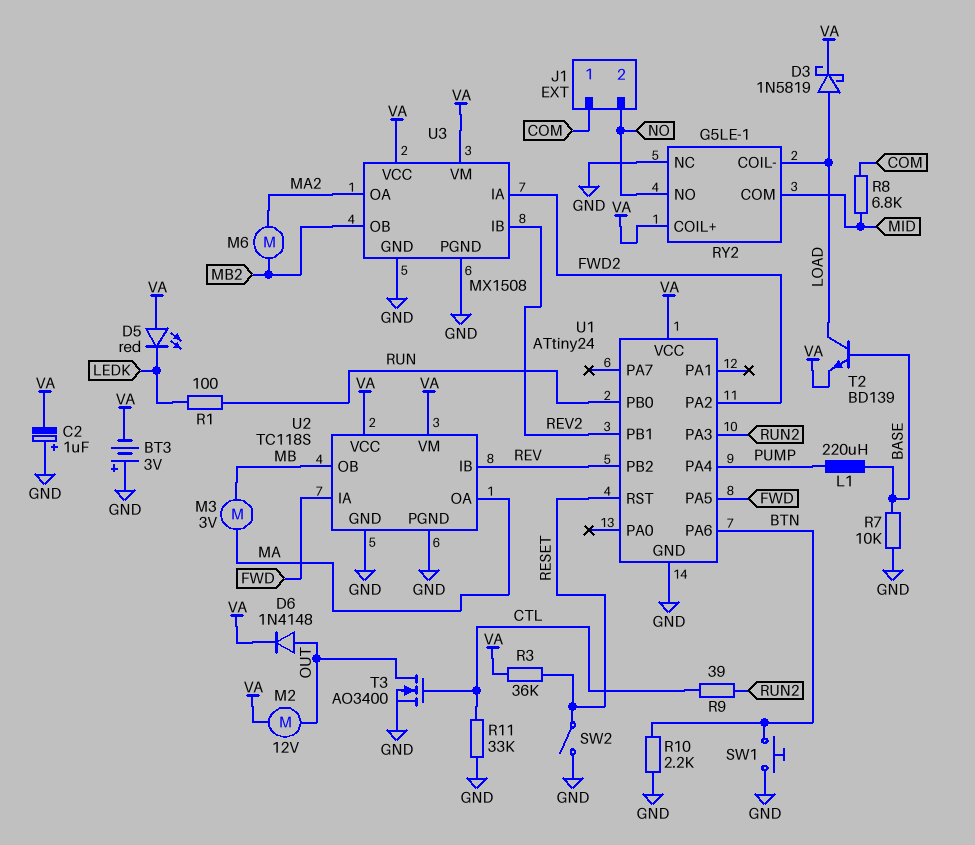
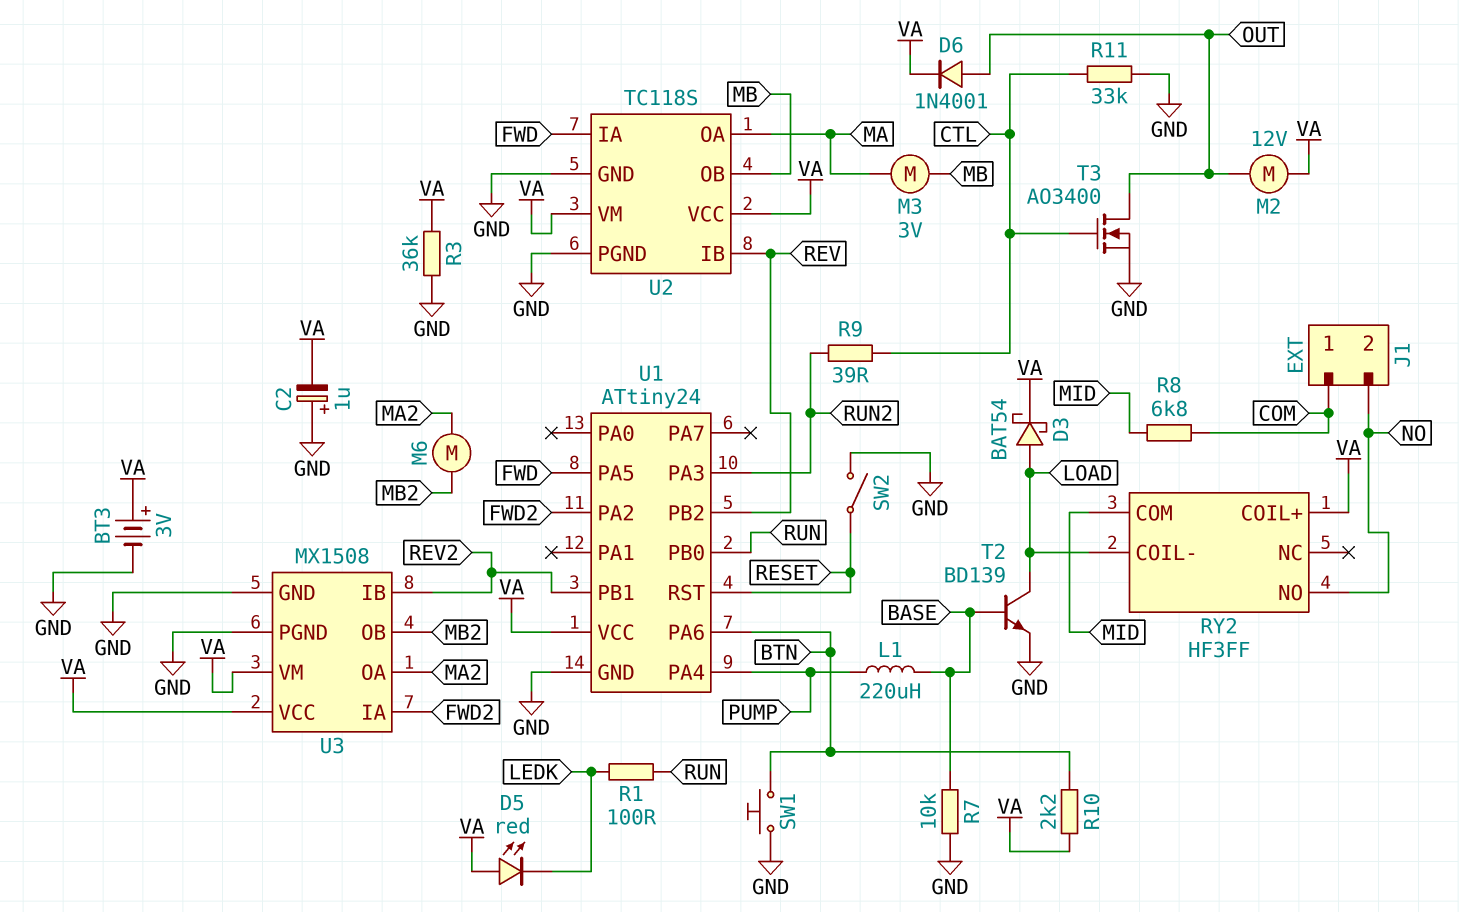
BT3: 3V (plus GND, minus VA) -> 3V (plus VA, minus GND)
D3: schottky 1N5819 (A LOAD, K VA) -> schottky BAT54 (A LOAD, K VA)
D6: diode 1N4148 (A OUT, K VA) -> diode 1N4001 (A OUT, K VA)
R3: 36k (RESET, VA) -> 36k (GND, VA)
R10: 2.2k (BTN, GND) -> 2.2k (BTN, VA)
RY2: G5LE-1 -> HF3FF
RY2 pin NC: GND -> none
T2: NPN BD139 (B BASE, C LOAD, E VA) -> NPN BD139 (B BASE, C LOAD, E GND)

